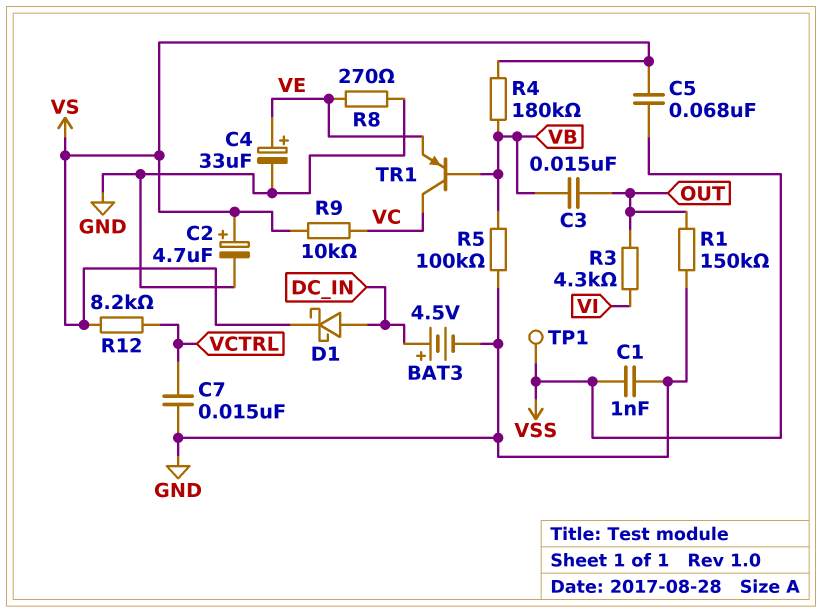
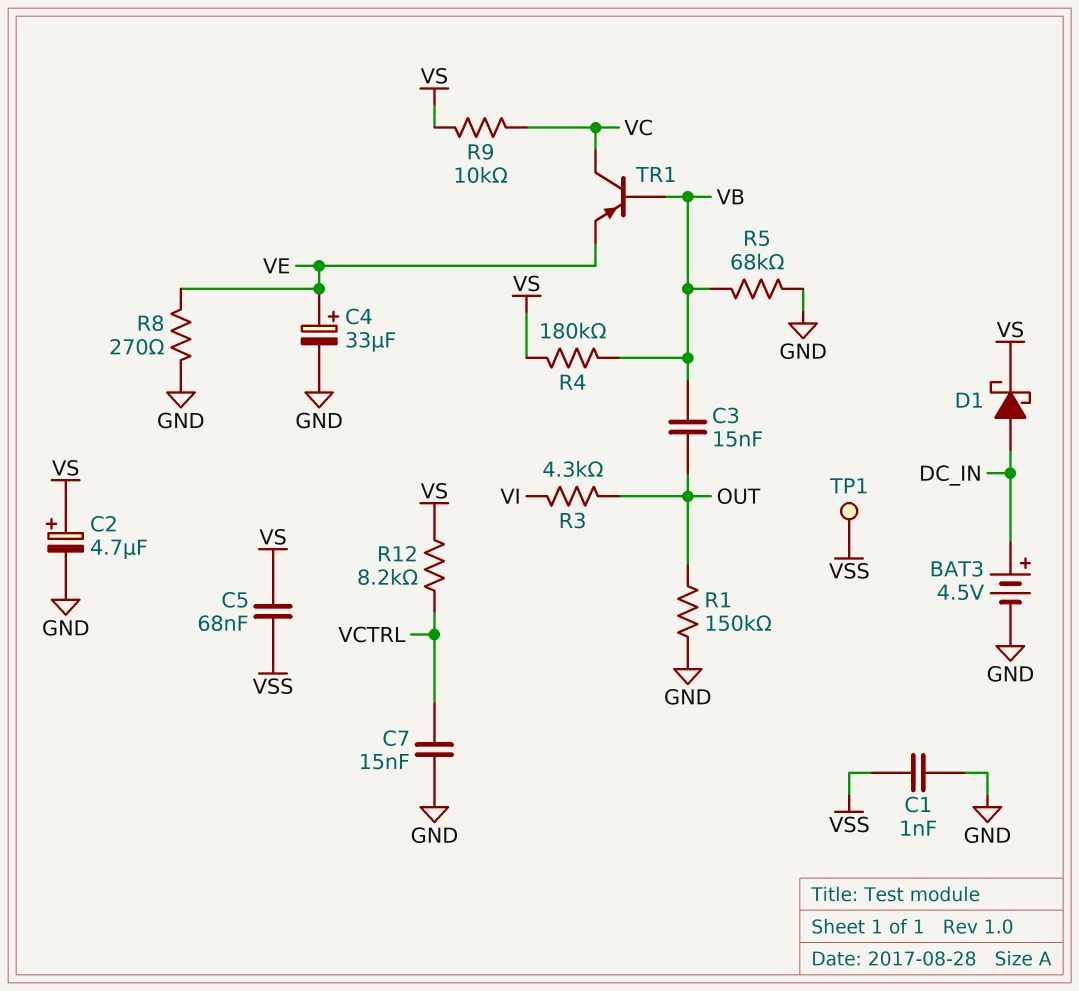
R5: 100k (GND, VB) -> 68k (GND, VB)

